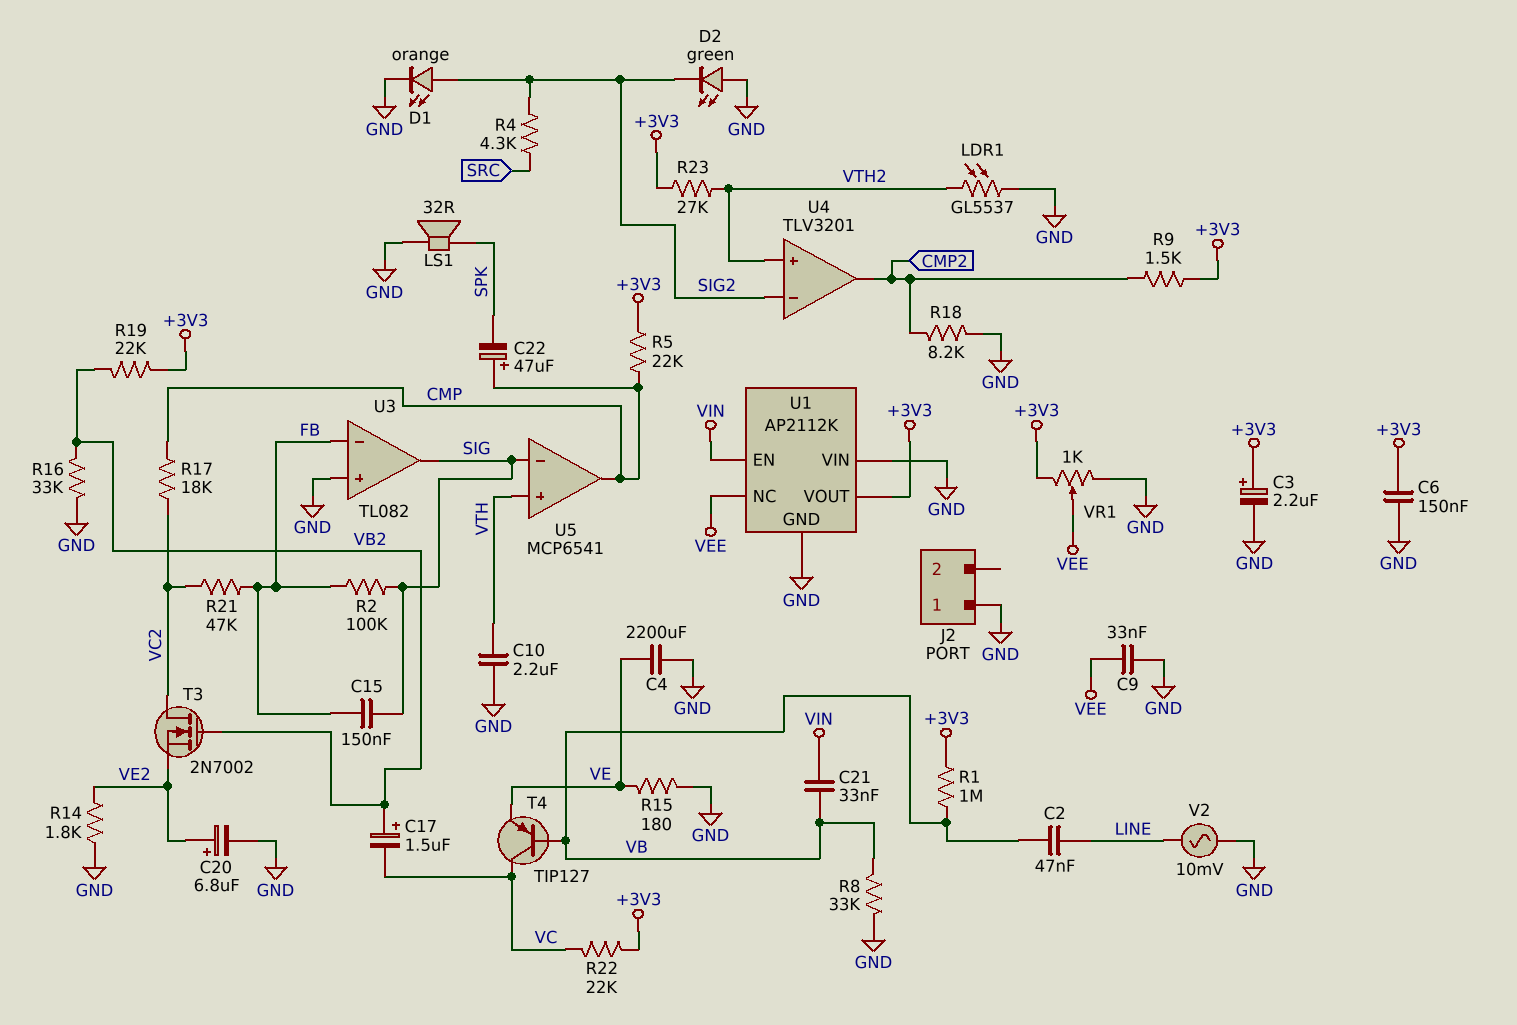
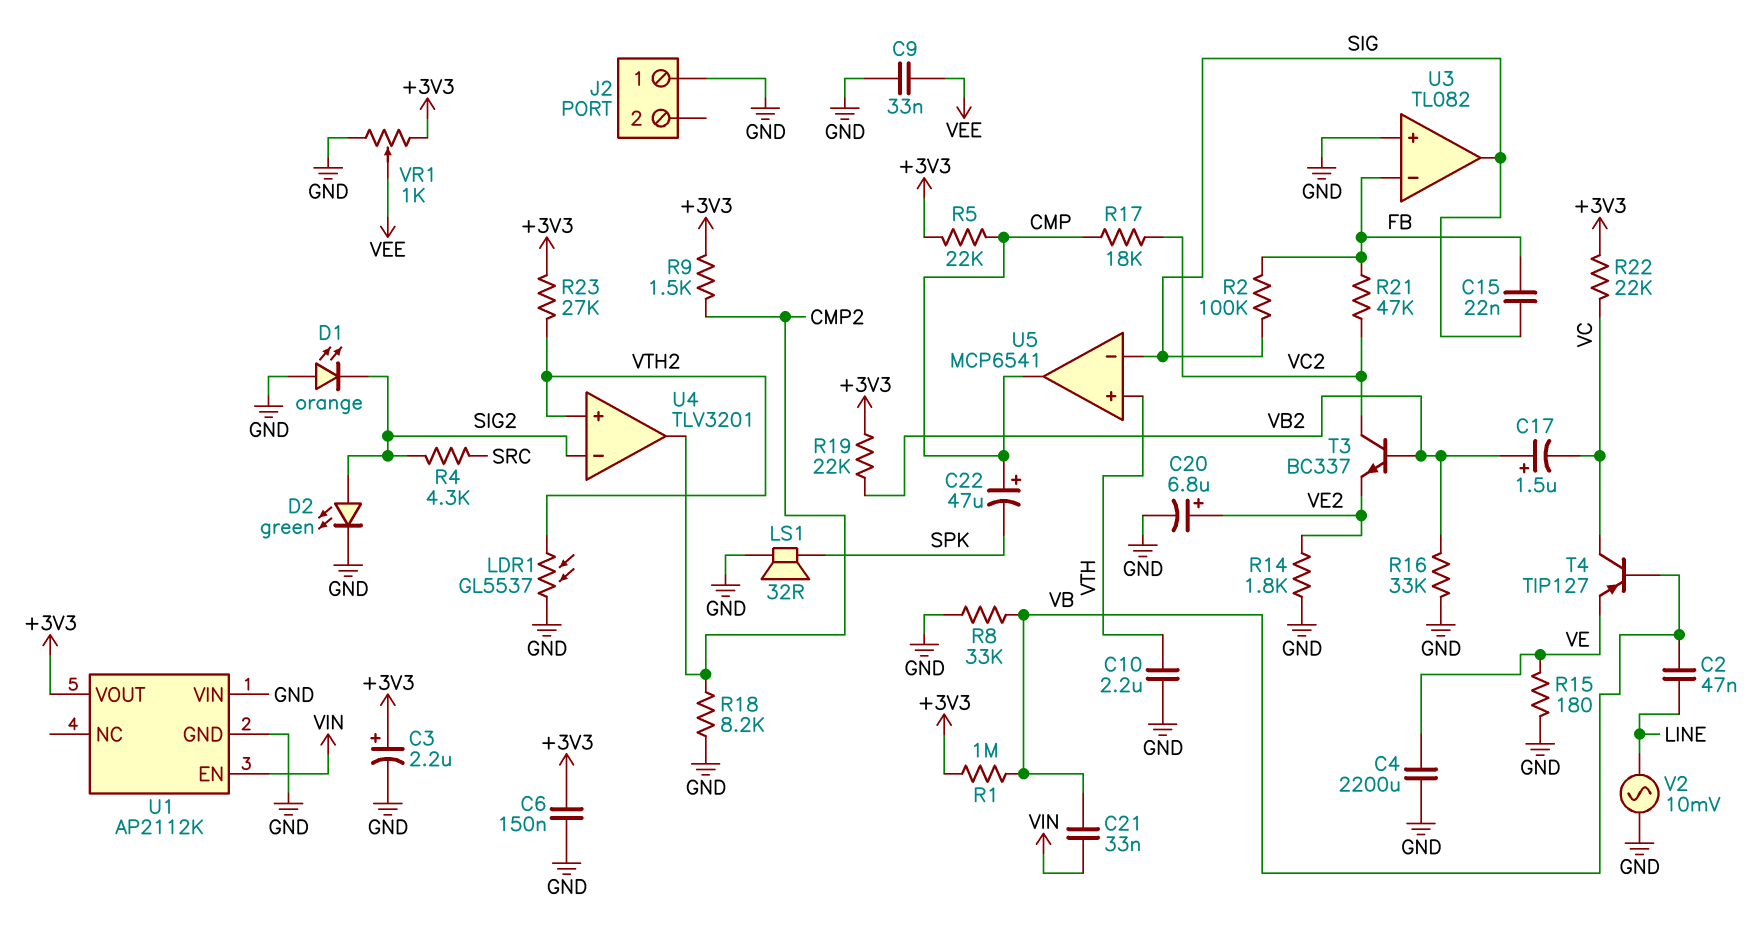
C15: 150nF (FB, SIG) -> 22nF (FB, SIG)
D1: LED orange (A SIG2, K GND) -> LED orange (A GND, K SIG2)
D2: LED green (A GND, K SIG2) -> LED green (A SIG2, K GND)
T3: NMOS 2N7002 (G VB2, D VC2, S VE2) -> NPN BC337 (B VB2, C VC2, E VE2)
U1 pin NC: VEE -> none

